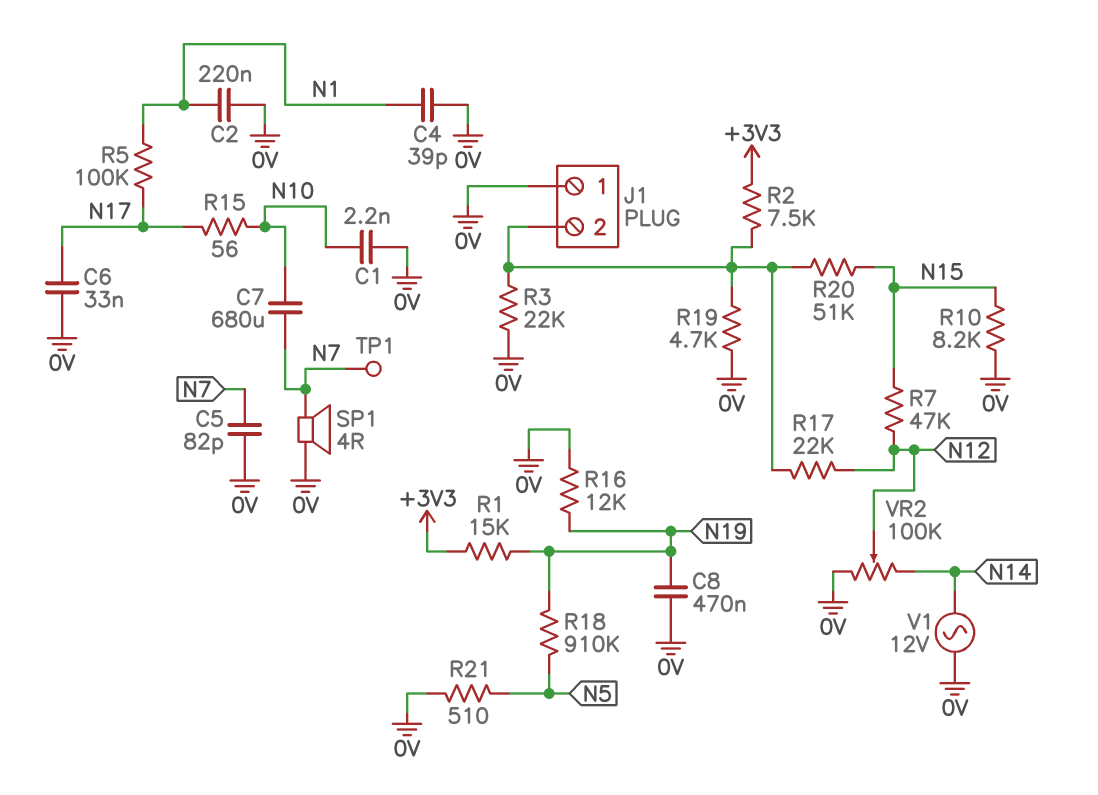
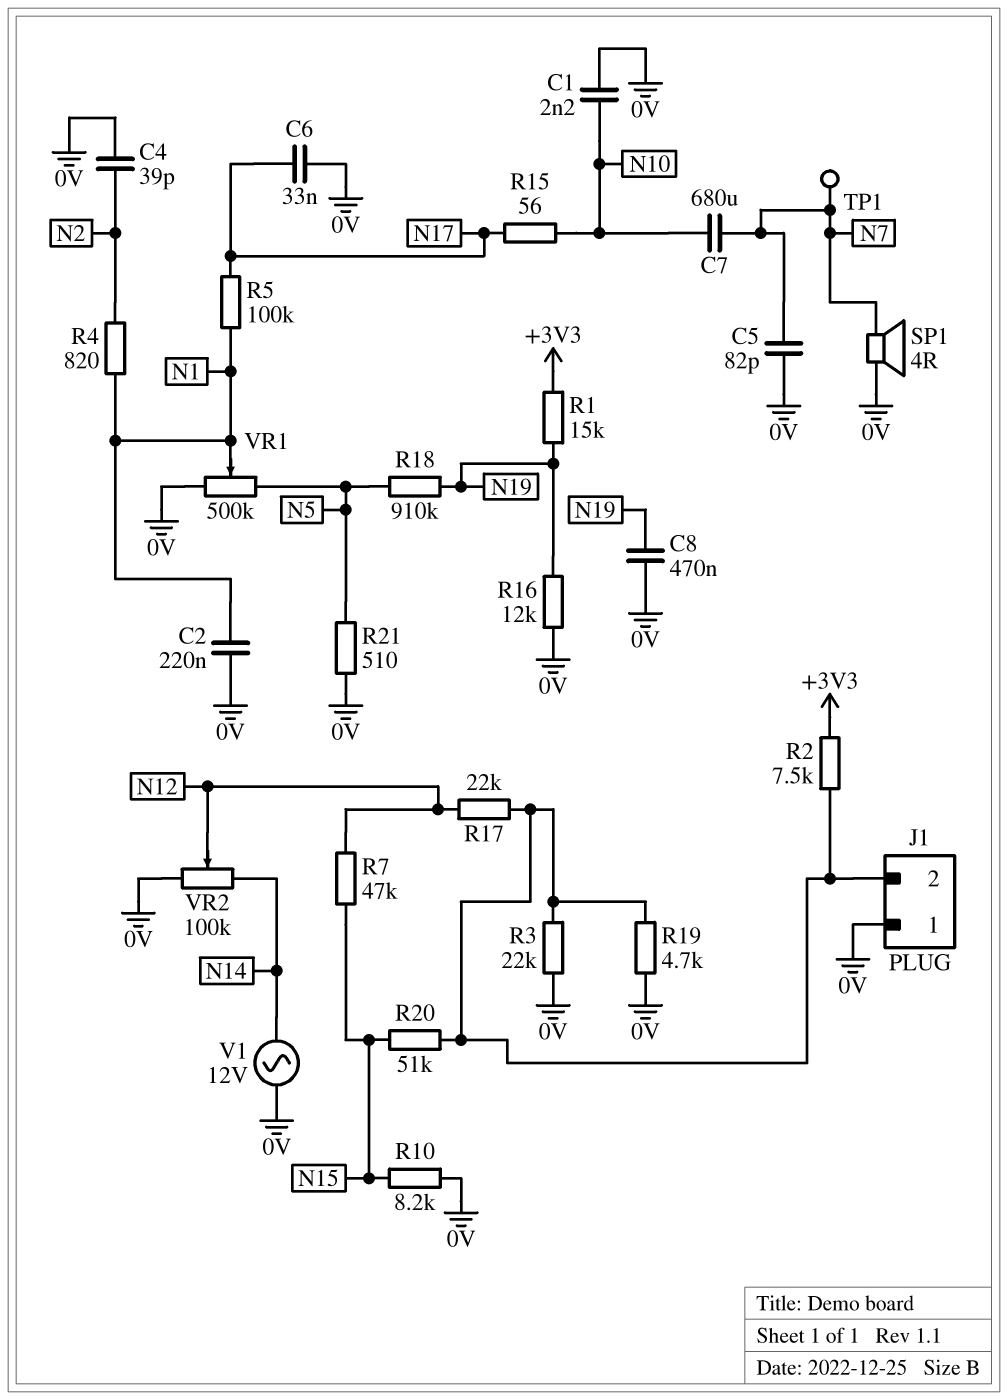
C4: 39pF (0V, N1) -> 39pF (0V, N2)
R4: none -> 820 (N1, N2)
VR1: none -> 500k (0V, N5, wiper N1)

